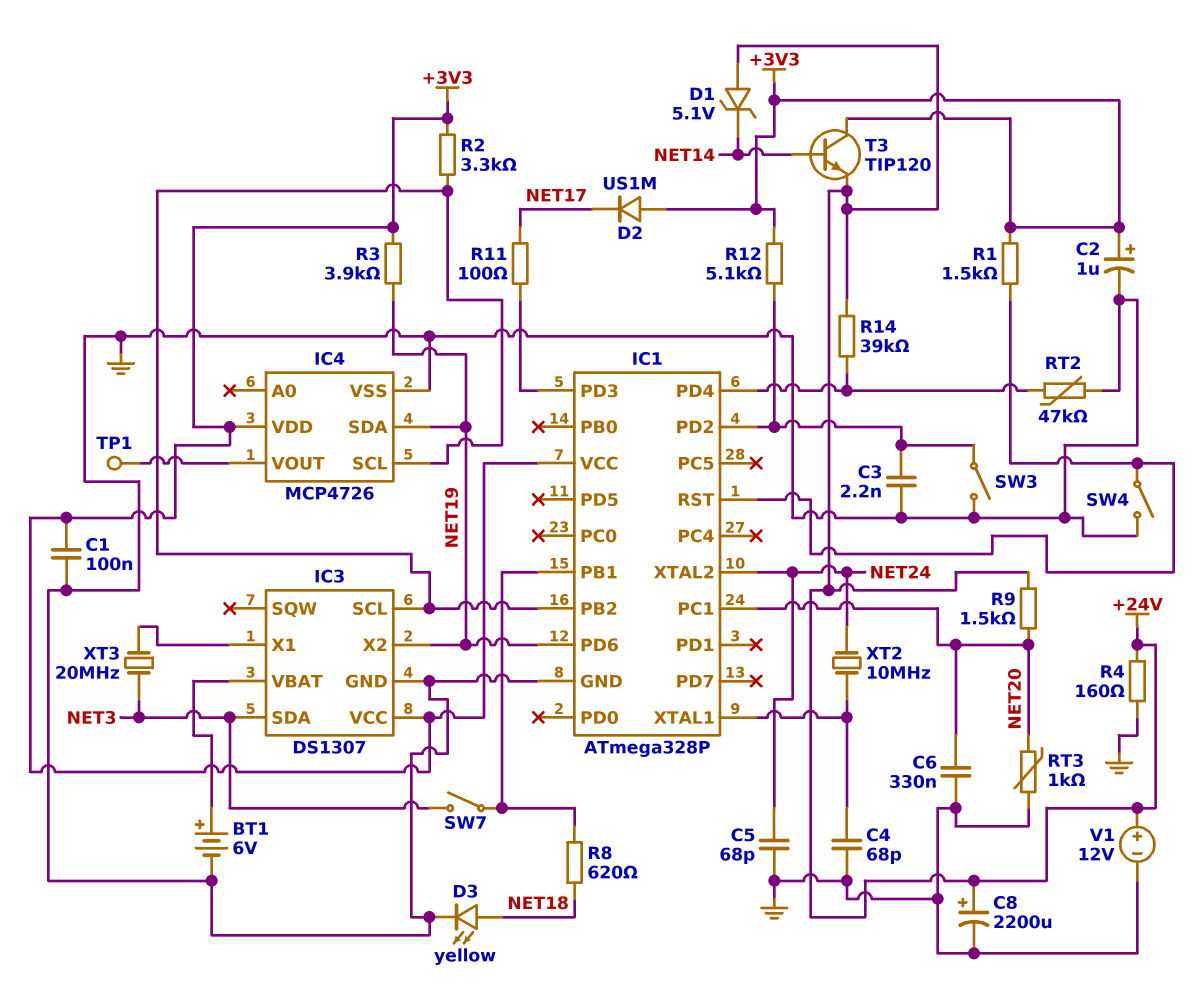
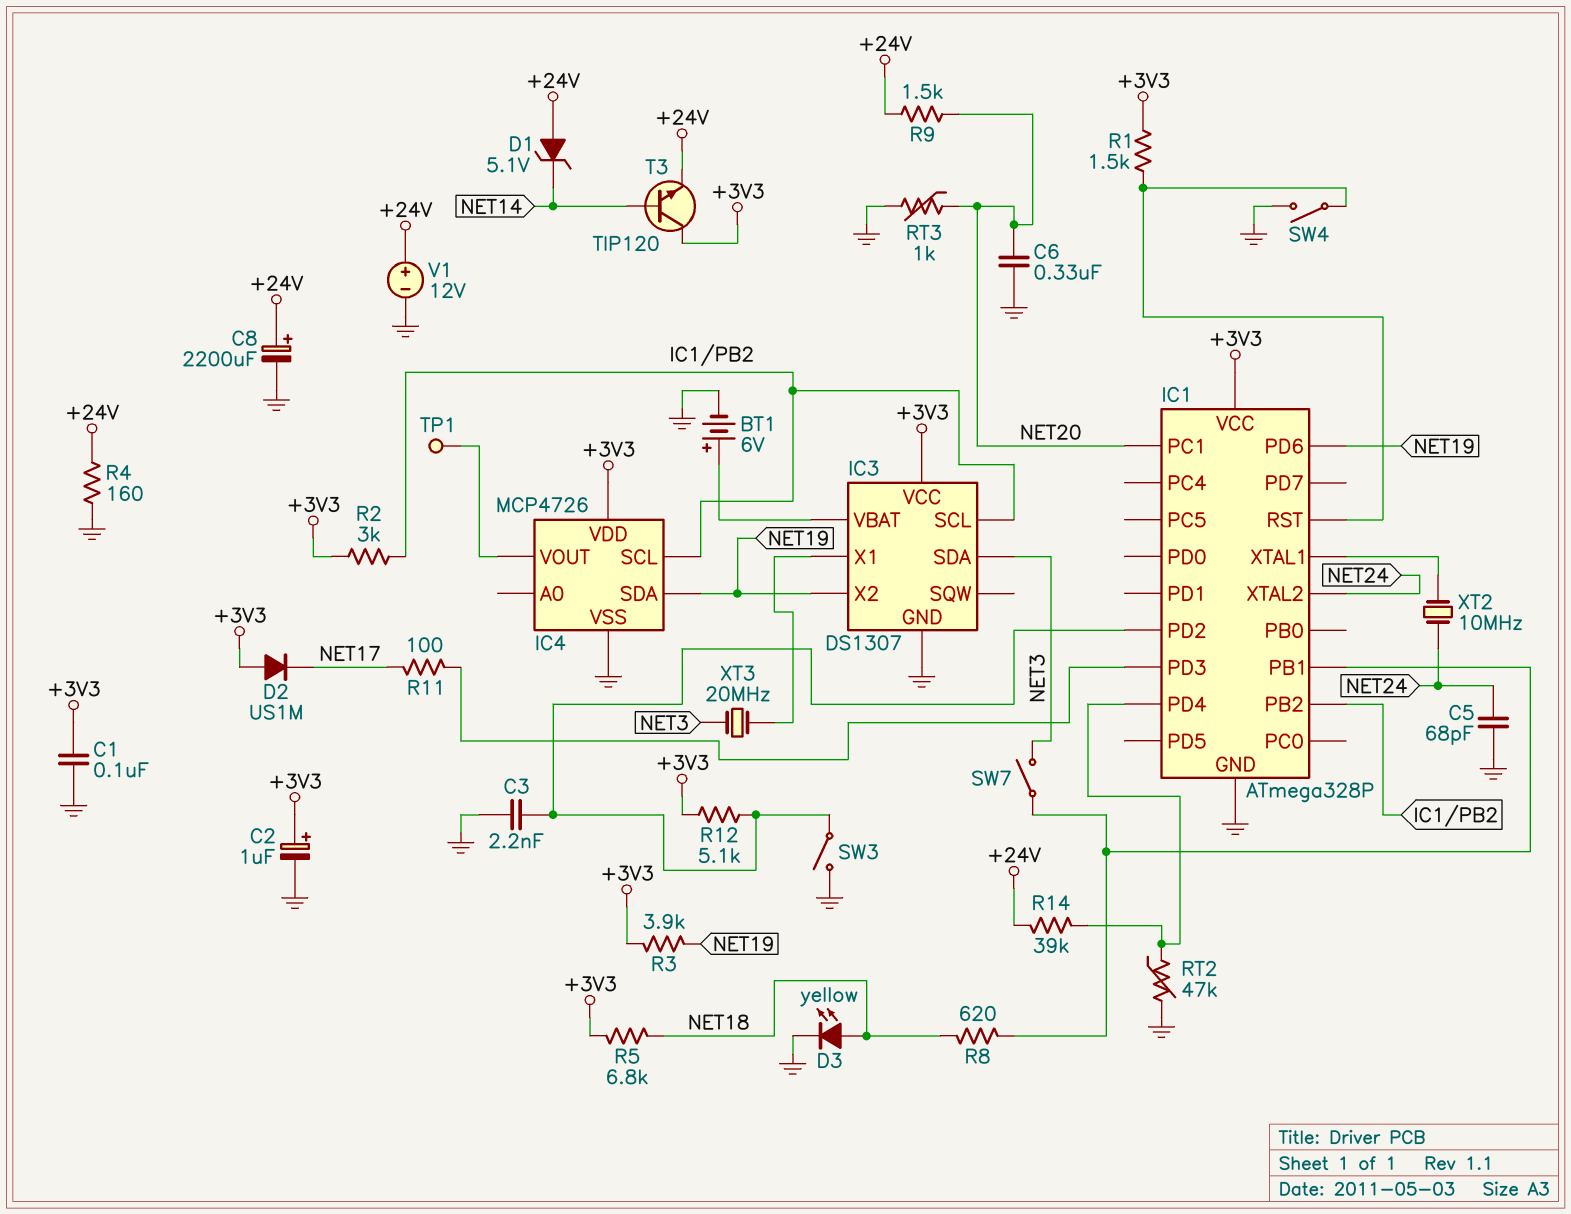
C4: 68pF (GND, IC1/XTAL1) -> none
R2: 3.3k (+3V3, IC1/PB2) -> 3k (+3V3, IC1/PB2)
R5: none -> 6.8k (+3V3, NET18)

